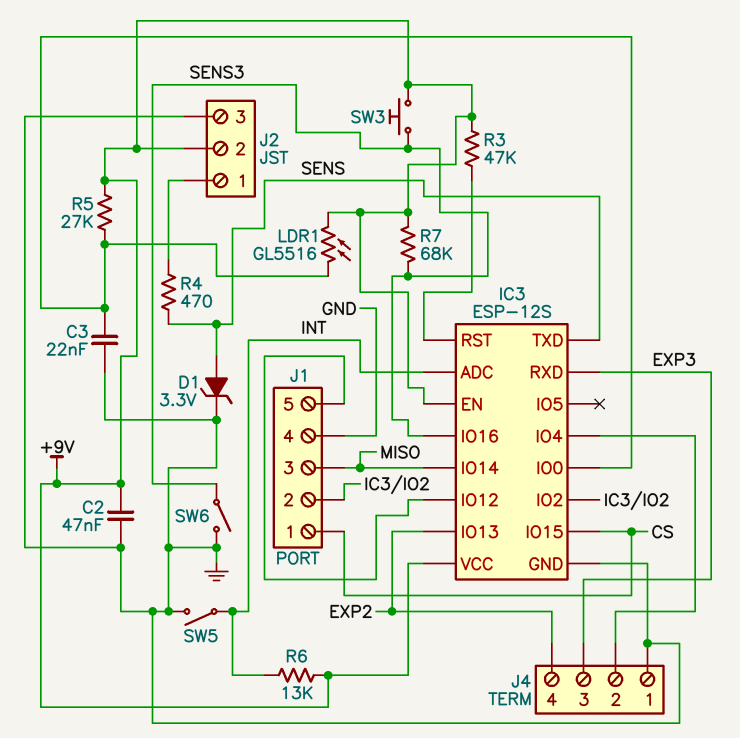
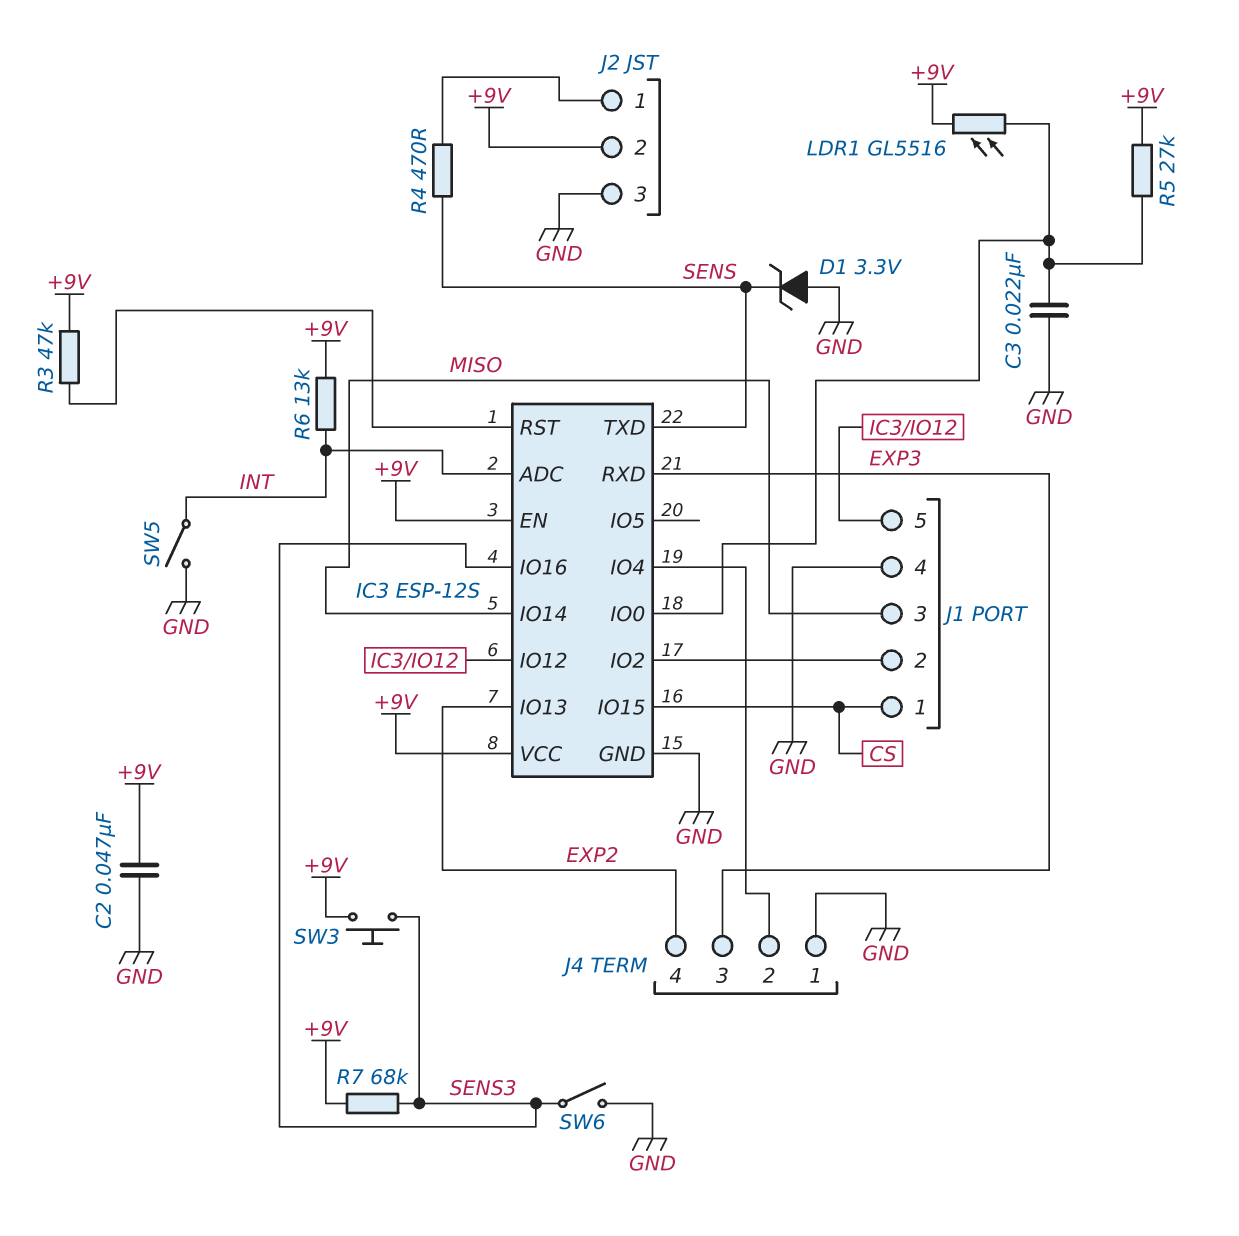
D1: zener 3.3V (A SENS, K GND) -> zener 3.3V (A GND, K SENS)

